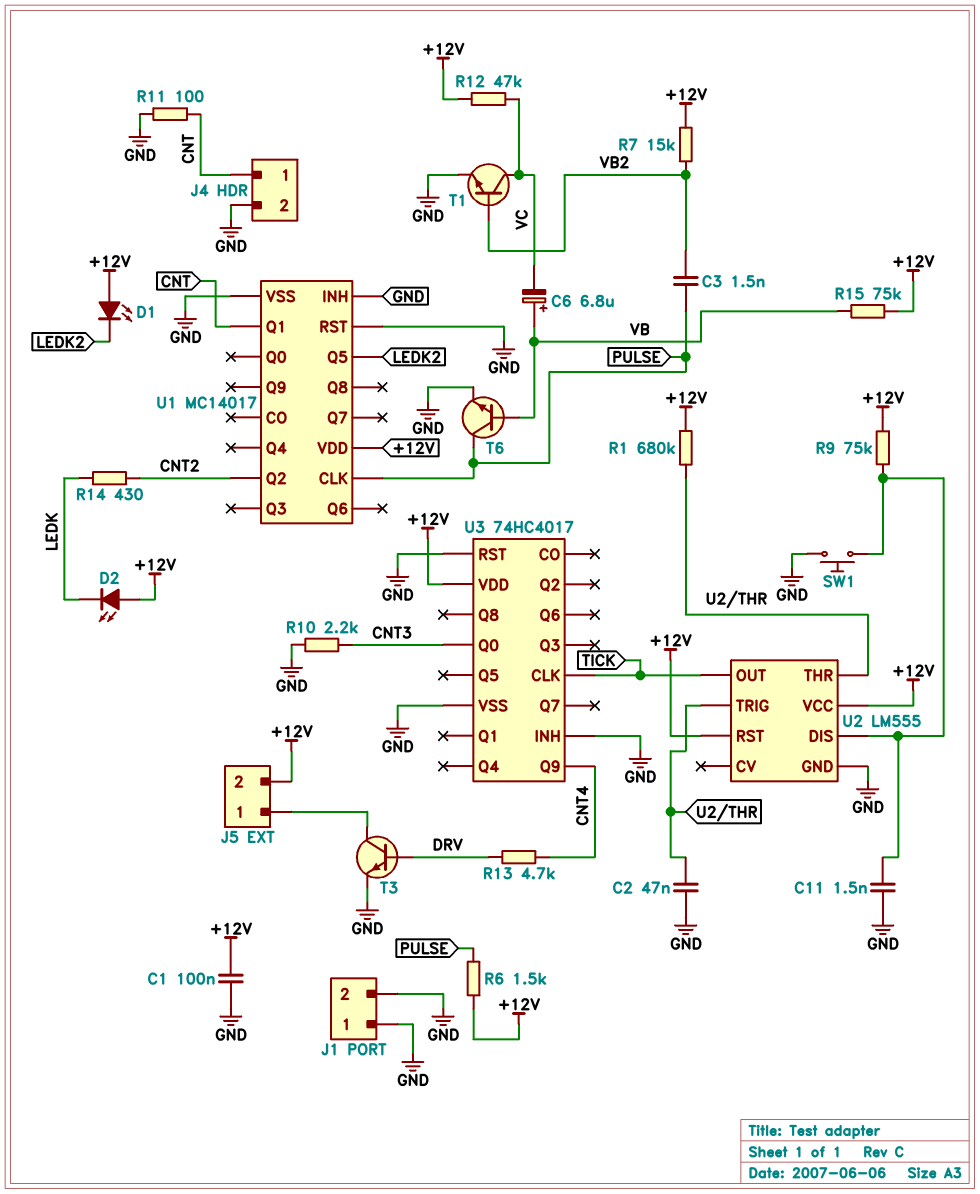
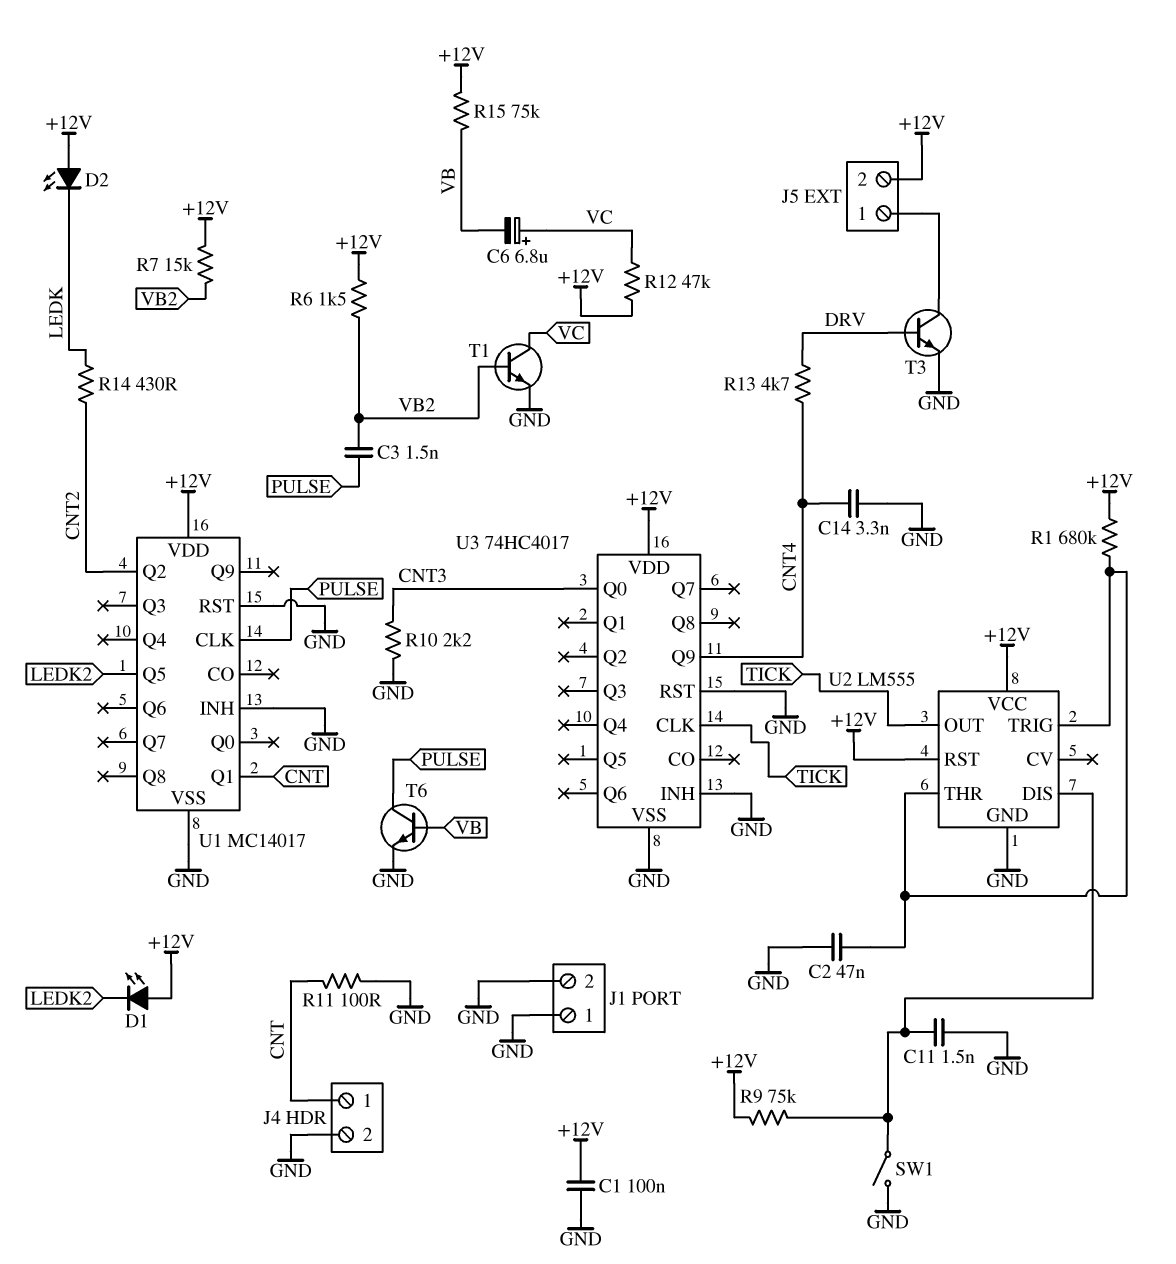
C6: 6.8uF (plus VB, minus VC) -> 6.8uF (plus VC, minus VB)
C14: none -> 3.3nF (CNT4, GND)
R6: 1.5k (+12V, PULSE) -> 1.5k (+12V, VB2)
SW1: button (GND, U2/DIS) -> switch (GND, U2/DIS)

